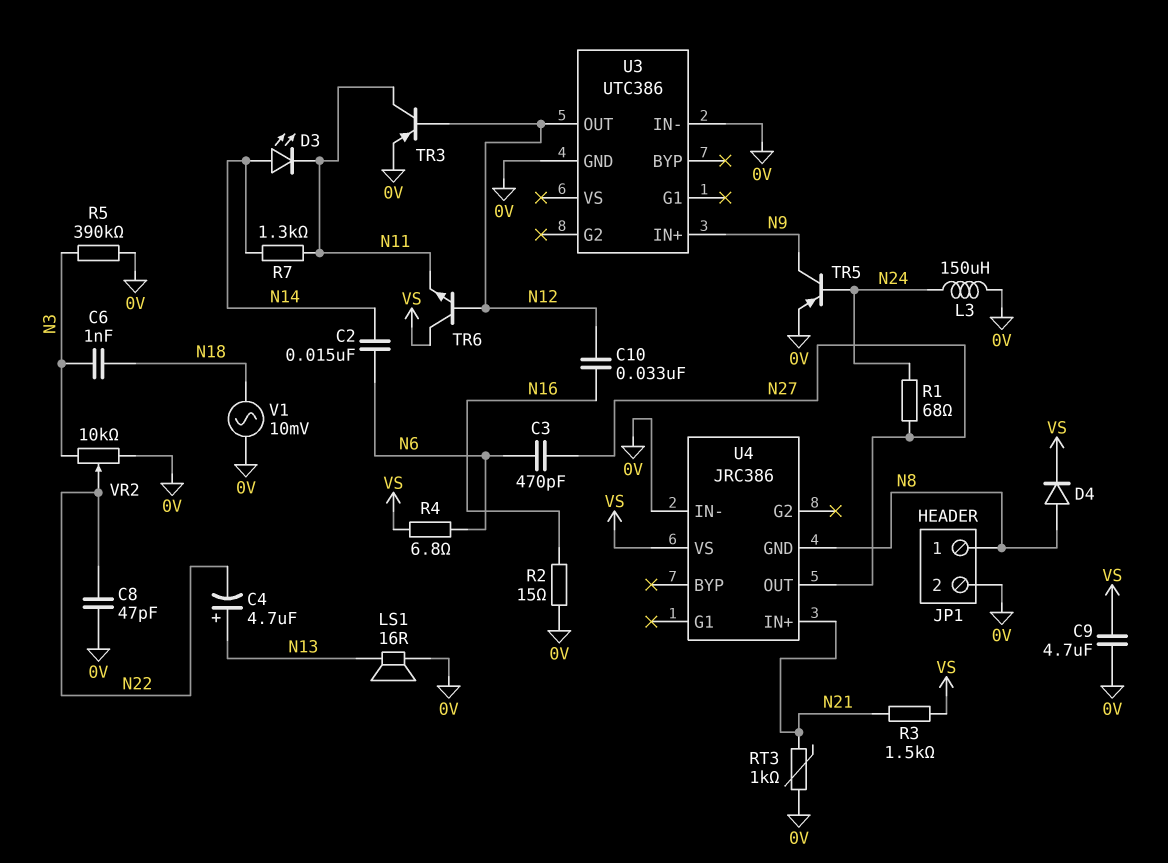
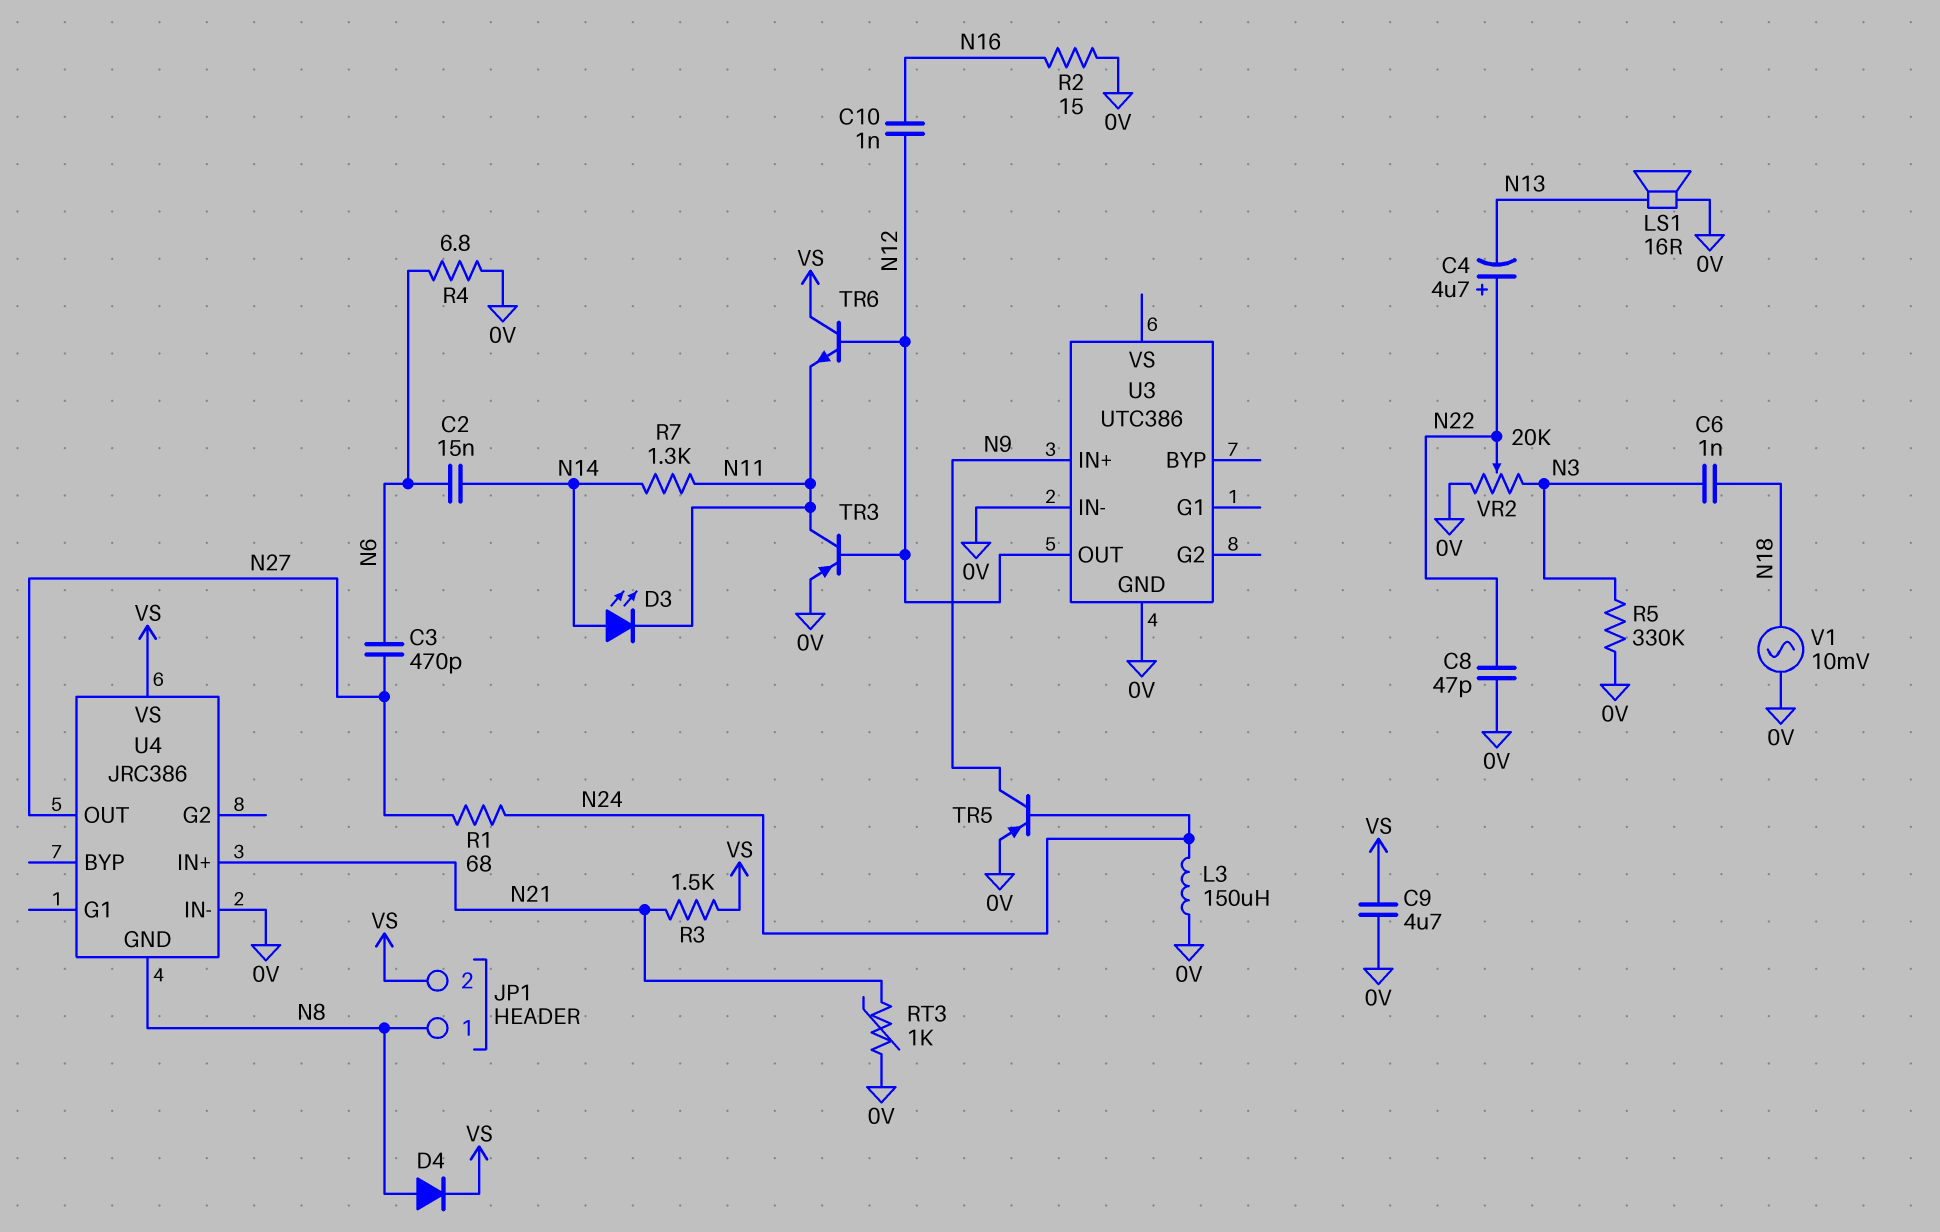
C4: 4.7uF (plus N13, minus N22) -> 4.7uF (plus N22, minus N13)
C10: 33nF (N12, N16) -> 1nF (N12, N16)
JP1 pin 2: 0V -> VS
R4: 6.8 (N6, VS) -> 6.8 (0V, N6)
R5: 390k (0V, N3) -> 330k (0V, N3)
VR2: 10k (0V, N3, wiper N22) -> 20k (0V, N3, wiper N22)

